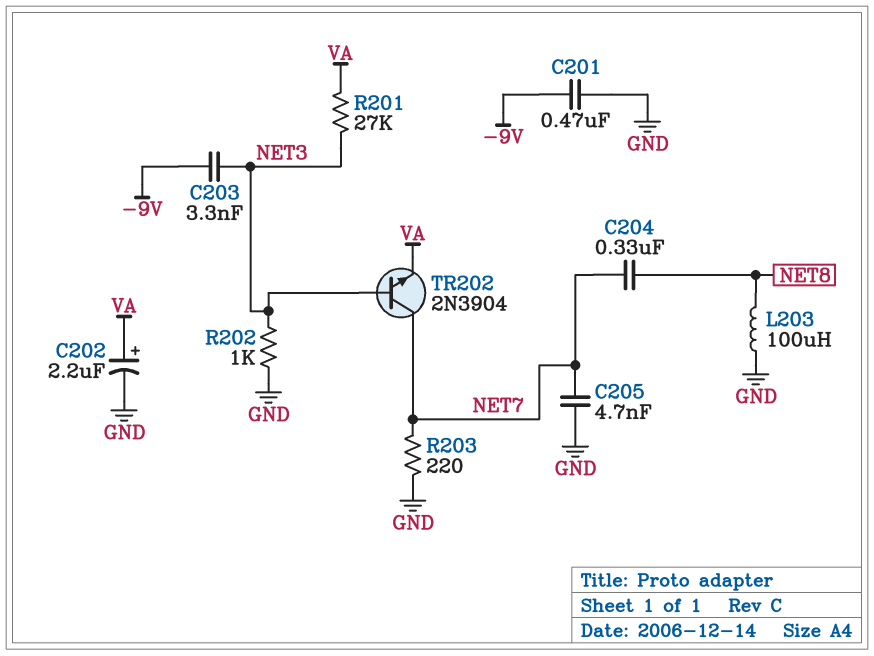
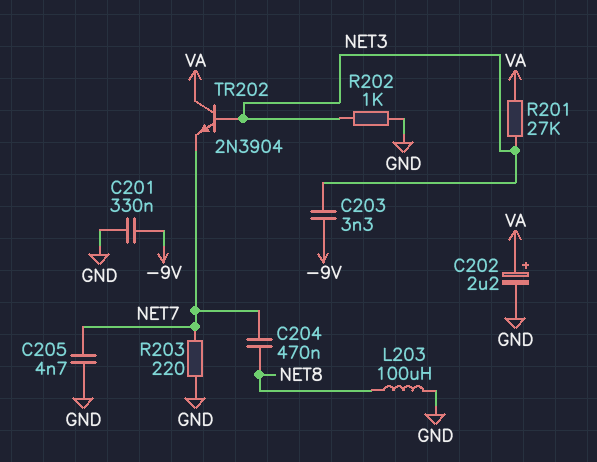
C201: 470nF (-9V, GND) -> 330nF (-9V, GND)
C204: 330nF (NET7, NET8) -> 470nF (NET7, NET8)
TR202: NPN 2N3904 (B NET3, C NET7, E VA) -> NPN 2N3904 (B NET3, C VA, E NET7)

